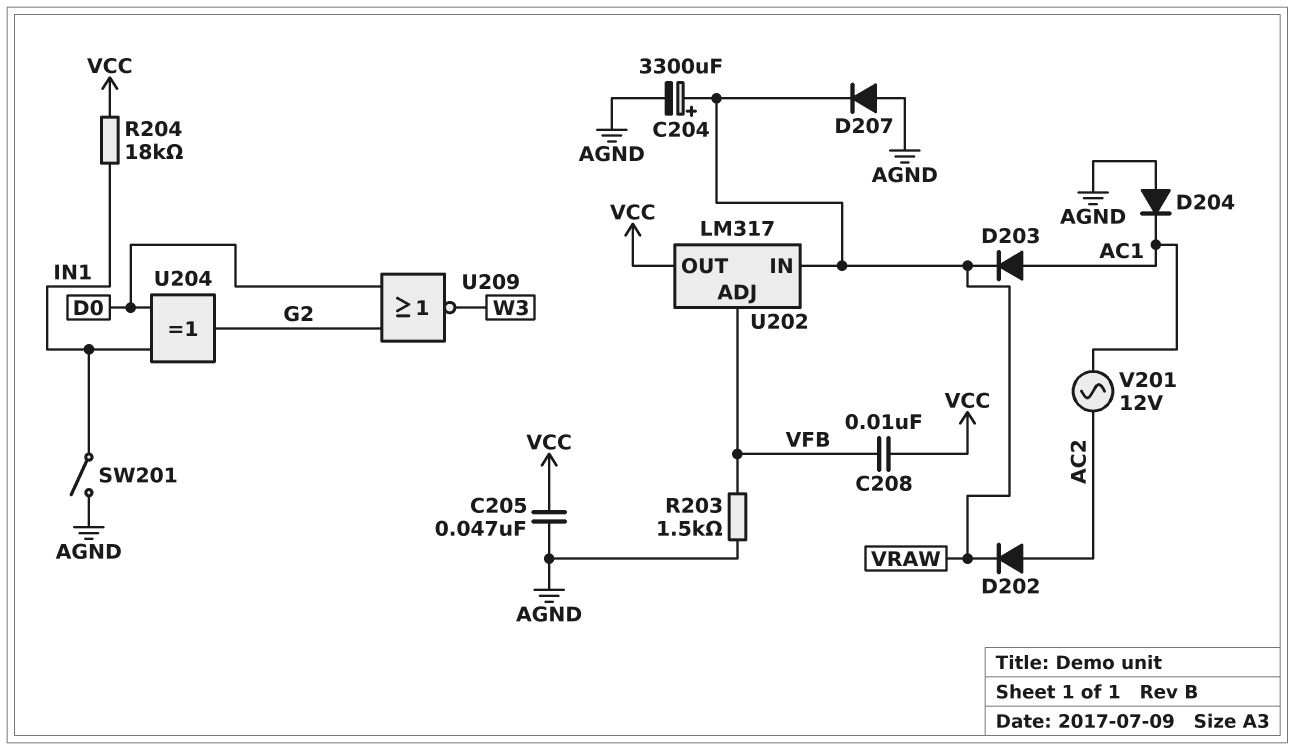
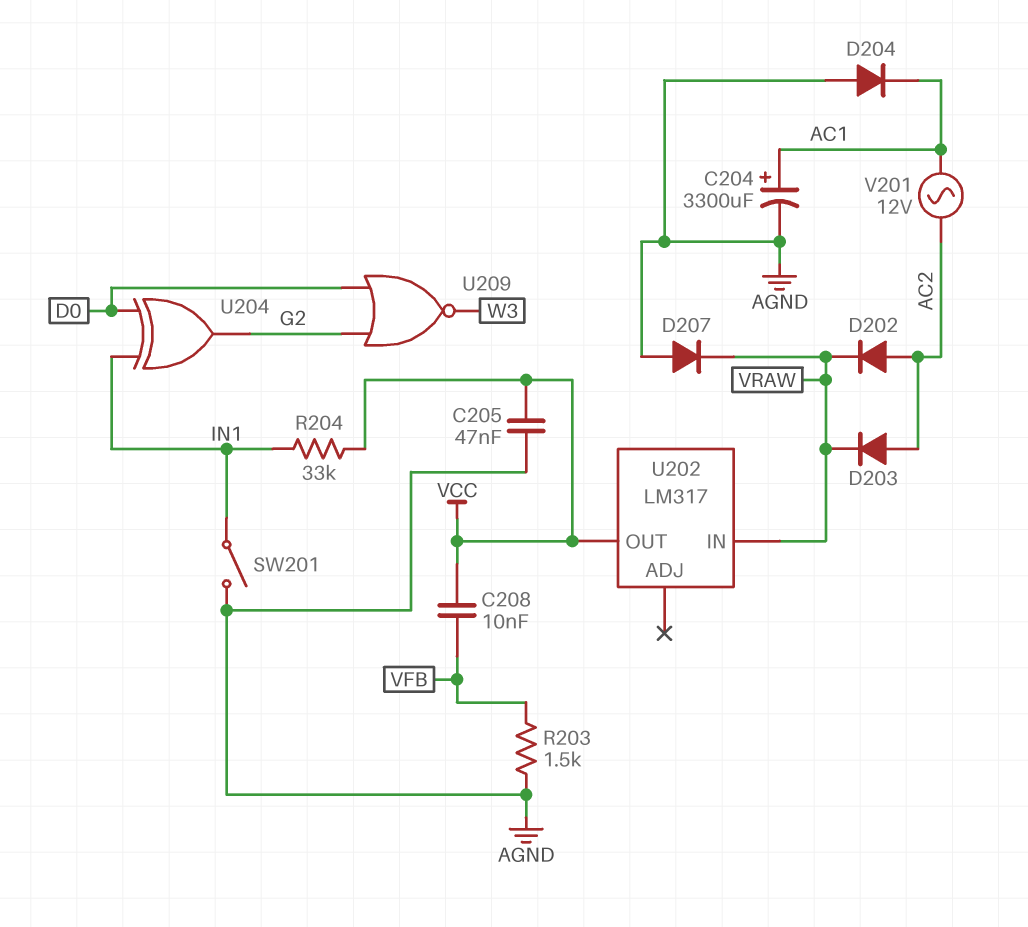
C204: 3300uF (plus VRAW, minus AGND) -> 3300uF (plus AC1, minus AGND)
D203: diode (A AC1, K VRAW) -> diode (A AC2, K VRAW)
R204: 18k (IN1, VCC) -> 33k (IN1, VCC)
U202 pin ADJ: VFB -> none

